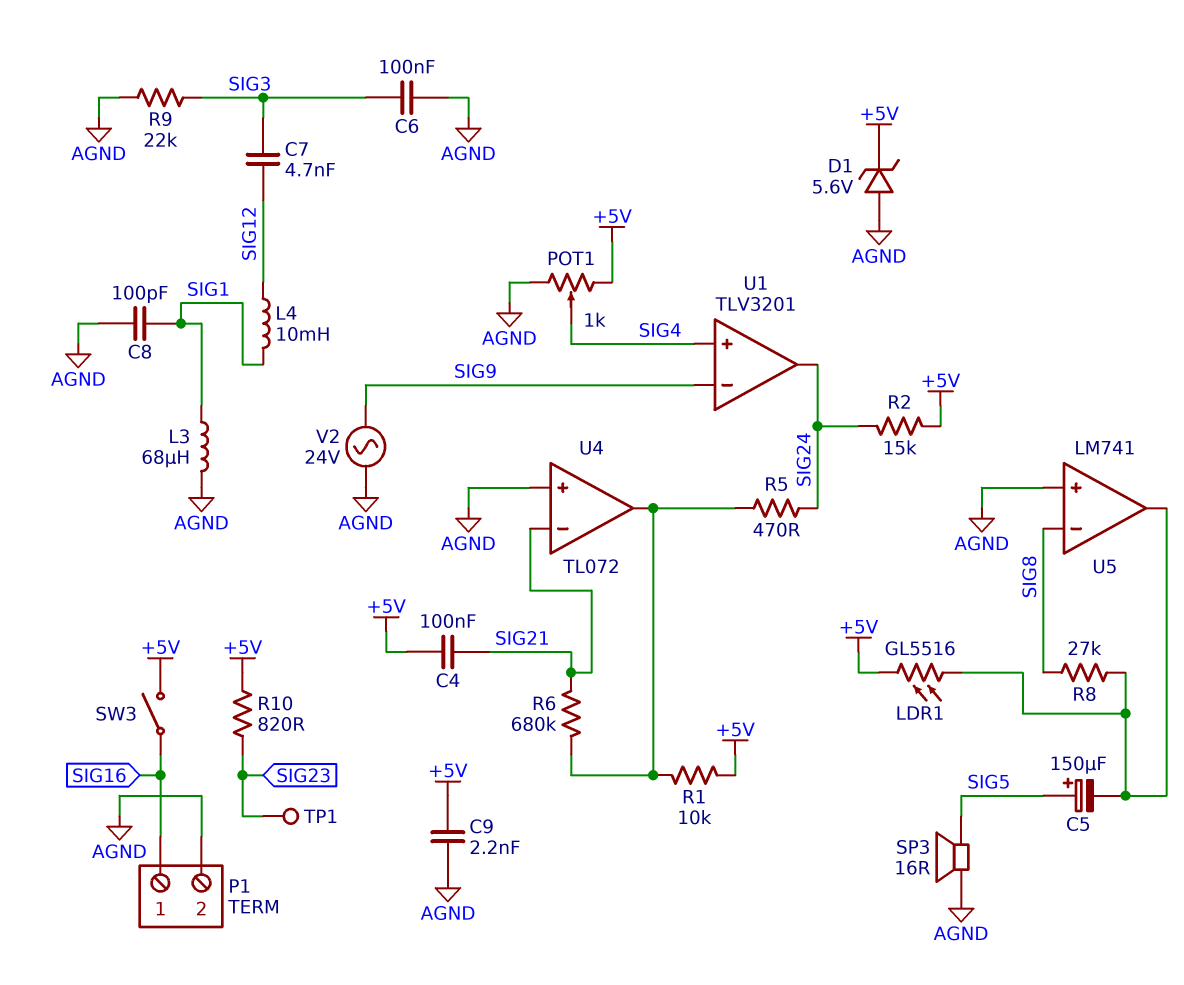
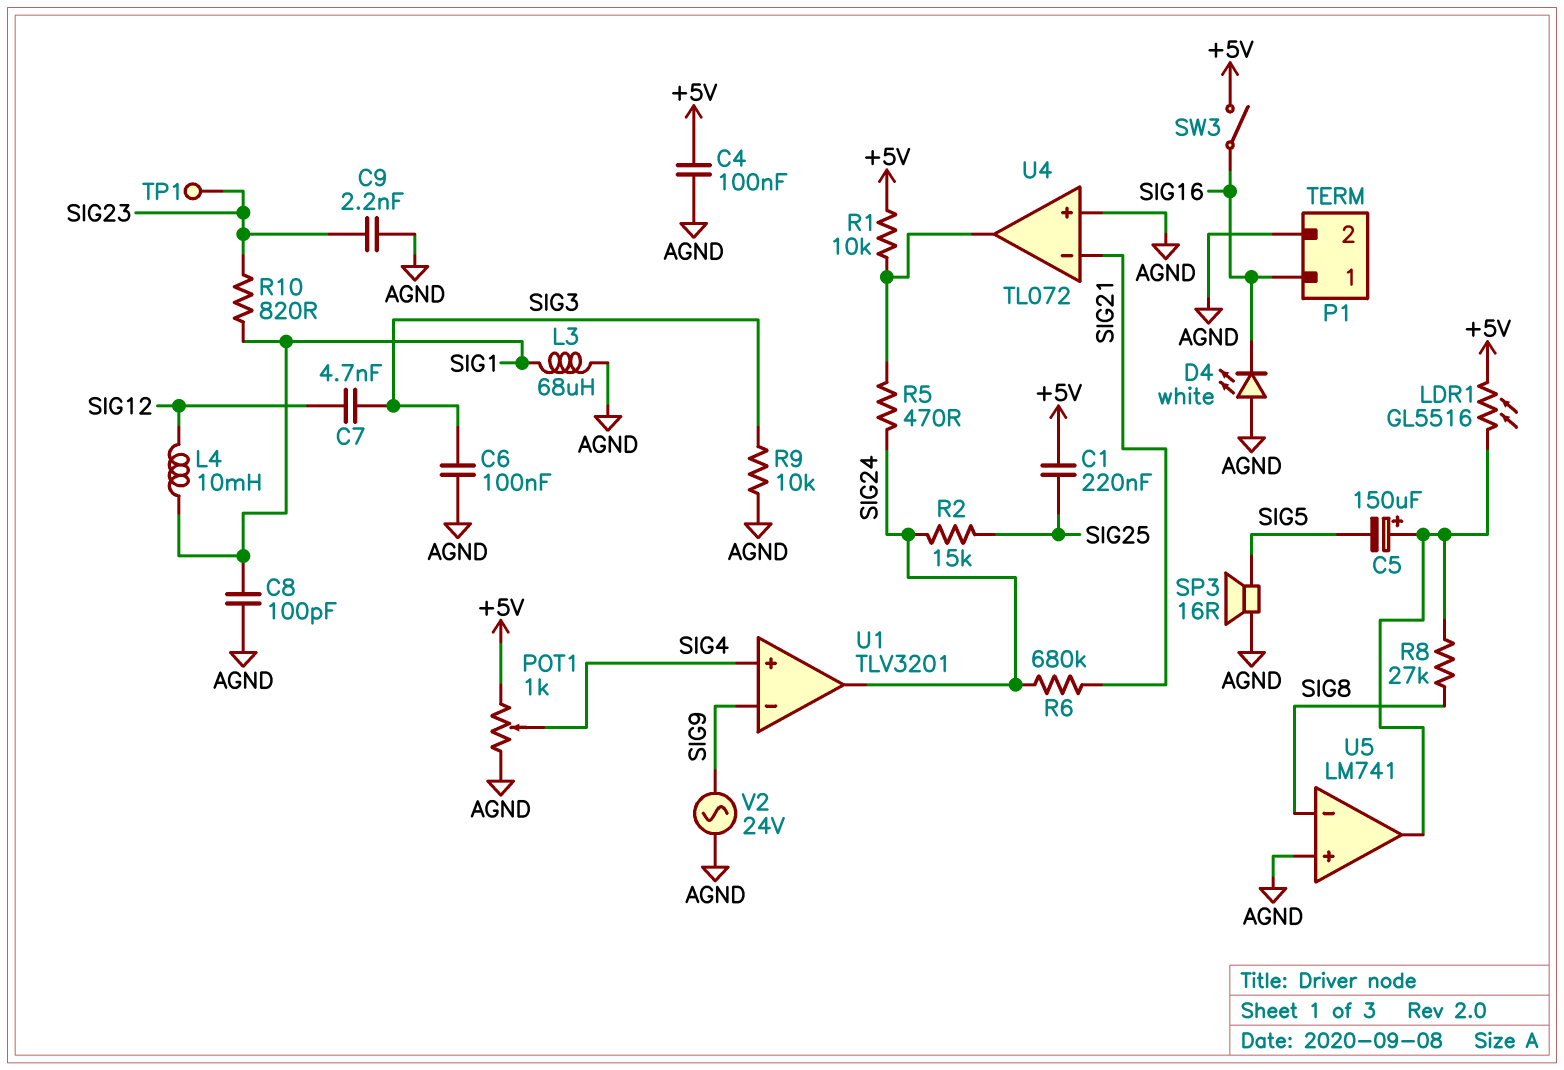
C1: none -> 220nF (+5V, SIG25)
C4: 100nF (+5V, SIG21) -> 100nF (+5V, AGND)
C5: 150uF (plus SIG5, minus U5/out) -> 150uF (plus U5/out, minus SIG5)
C9: 2.2nF (+5V, AGND) -> 2.2nF (AGND, SIG23)
D1: zener 5.6V (A AGND, K +5V) -> none
D4: none -> LED white (A AGND, K SIG16)
R2: 15k (+5V, SIG24) -> 15k (SIG24, SIG25)
R6: 680k (SIG21, U4/out) -> 680k (SIG21, SIG24)
R9: 22k (AGND, SIG3) -> 10k (AGND, SIG3)
R10: 820 (+5V, SIG23) -> 820 (SIG1, SIG23)

